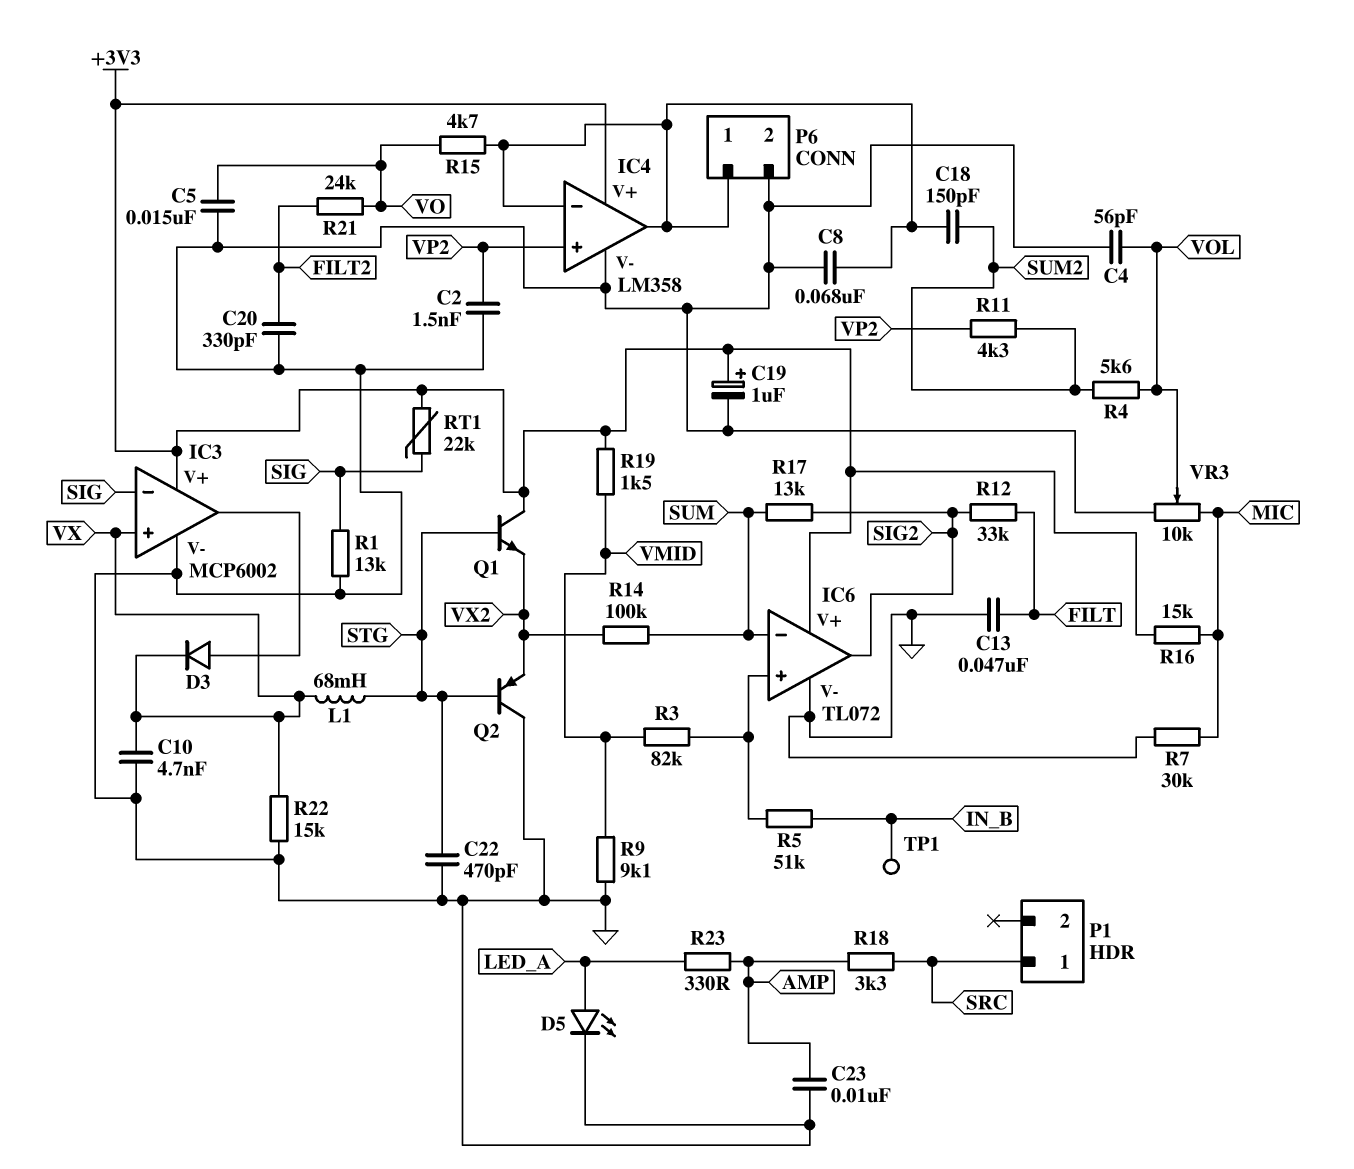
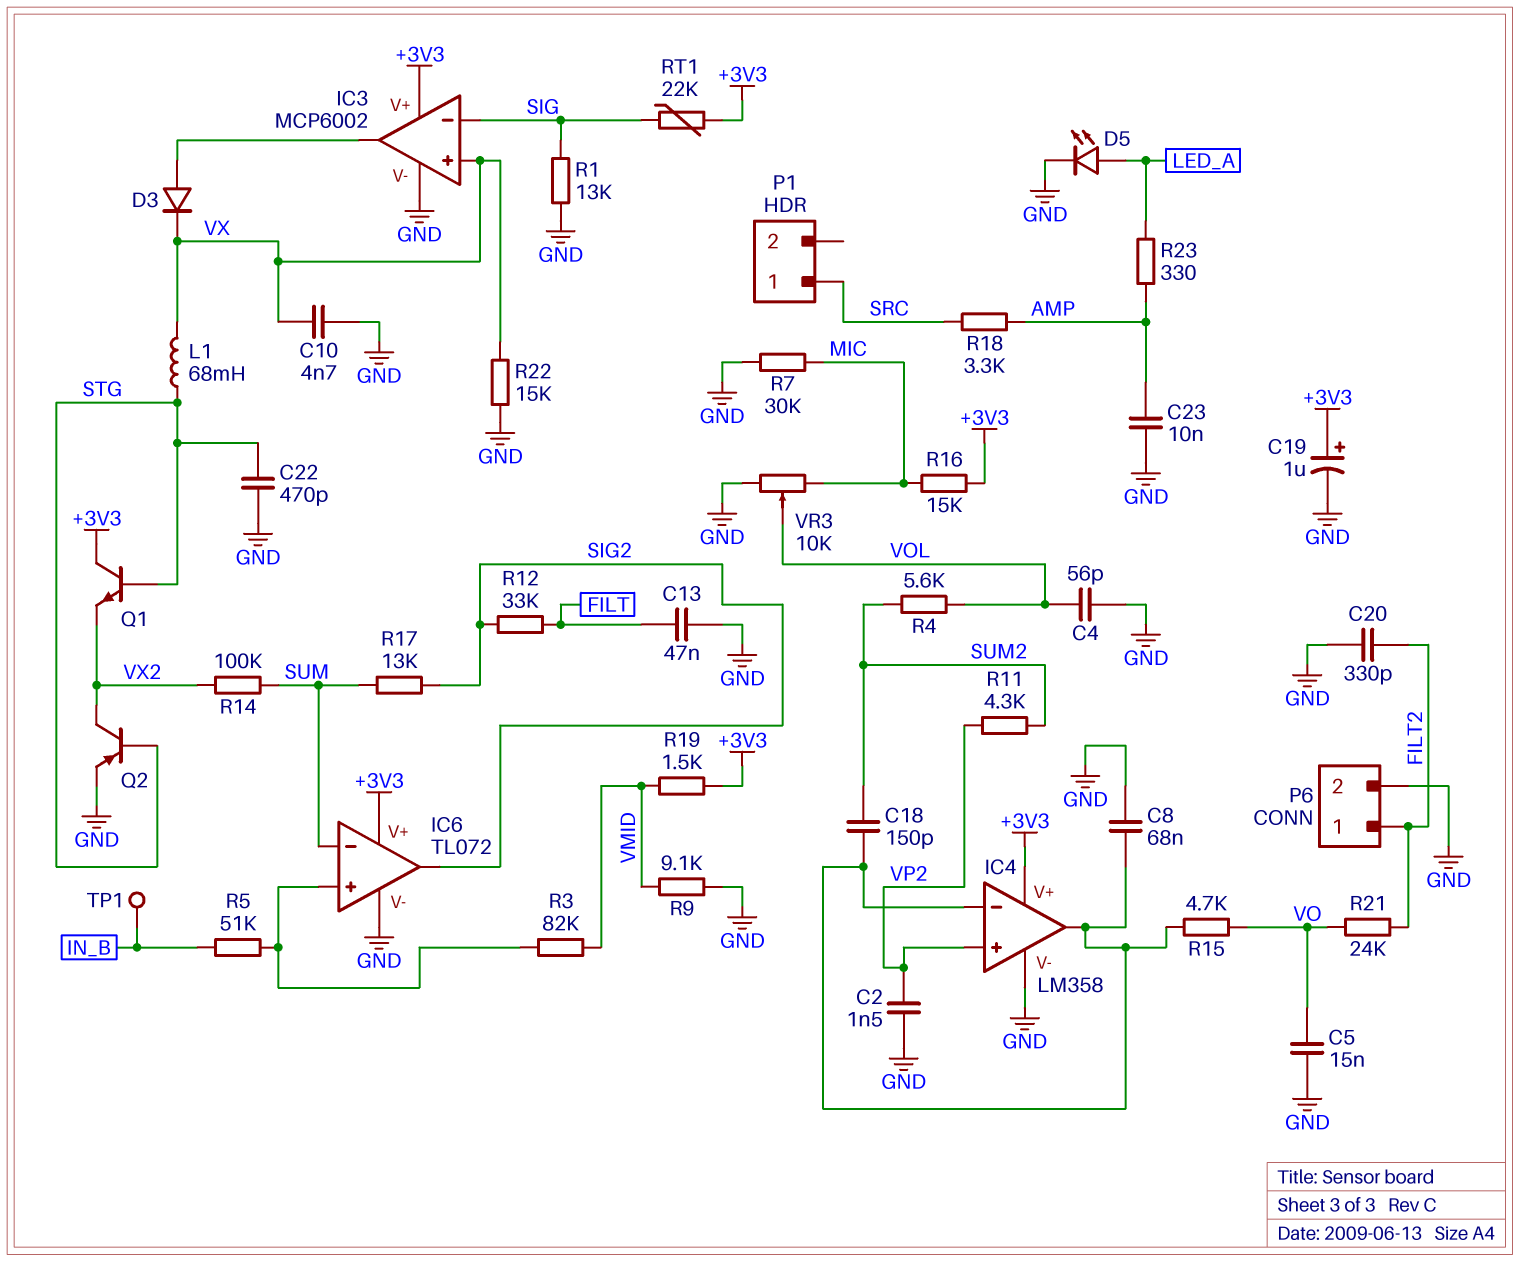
P6 pin 1: IC4/in- -> FILT2
Q2: PNP (B STG, C GND, E VX2) -> PNP (B STG, C VX2, E GND)

